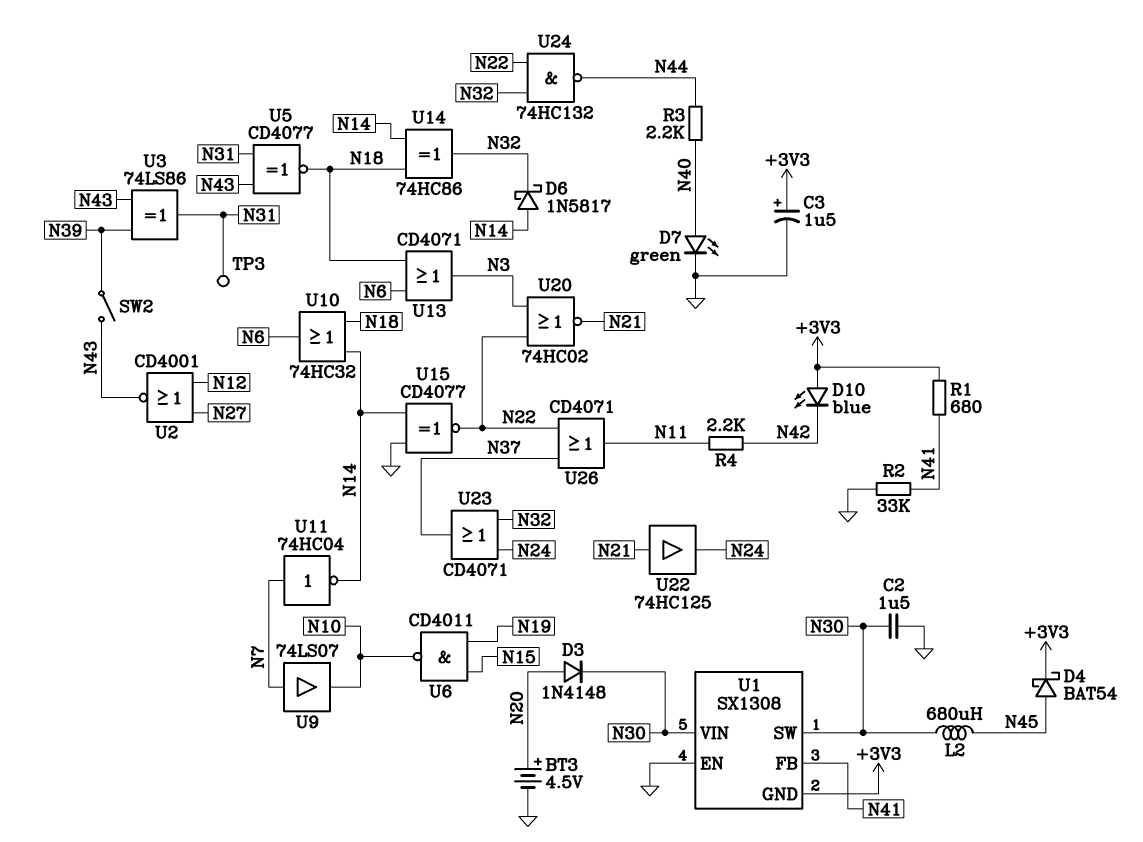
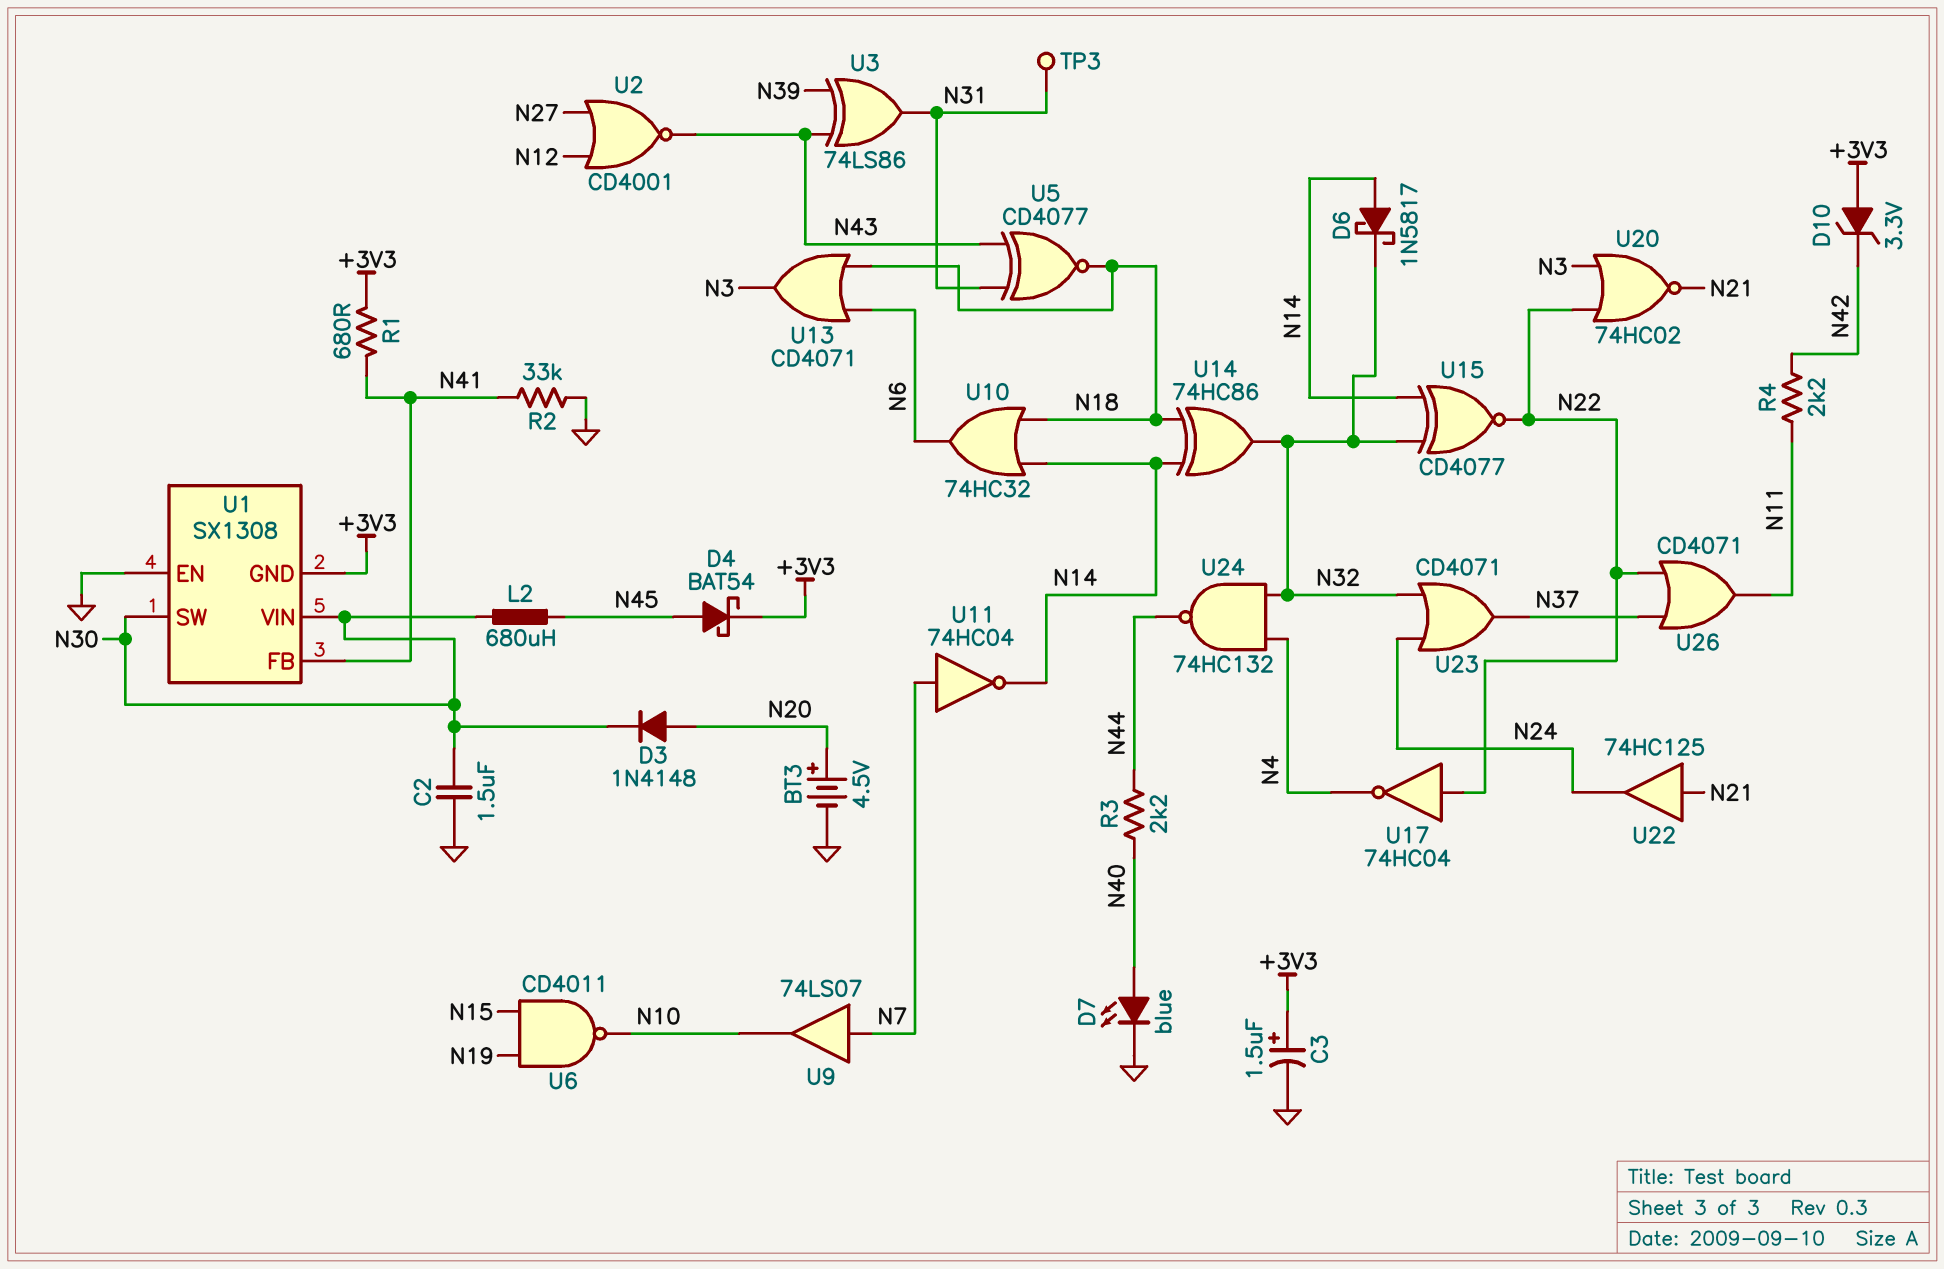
D7: LED green (A N40, K GND) -> LED blue (A N40, K GND)
D10: LED blue (A +3V3, K N42) -> zener 3.3V (A +3V3, K N42)
SW2: switch (N39, N43) -> none
U15: XNOR CD4077 (in GND, in N14, out N22) -> XNOR CD4077 (in N14, in N32, out N22)
U17: none -> NOT 74HC04 (in N22, out N4)
U24: NAND 74HC132 (in N22, in N32, out N44) -> NAND 74HC132 (in N4, in N32, out N44)

